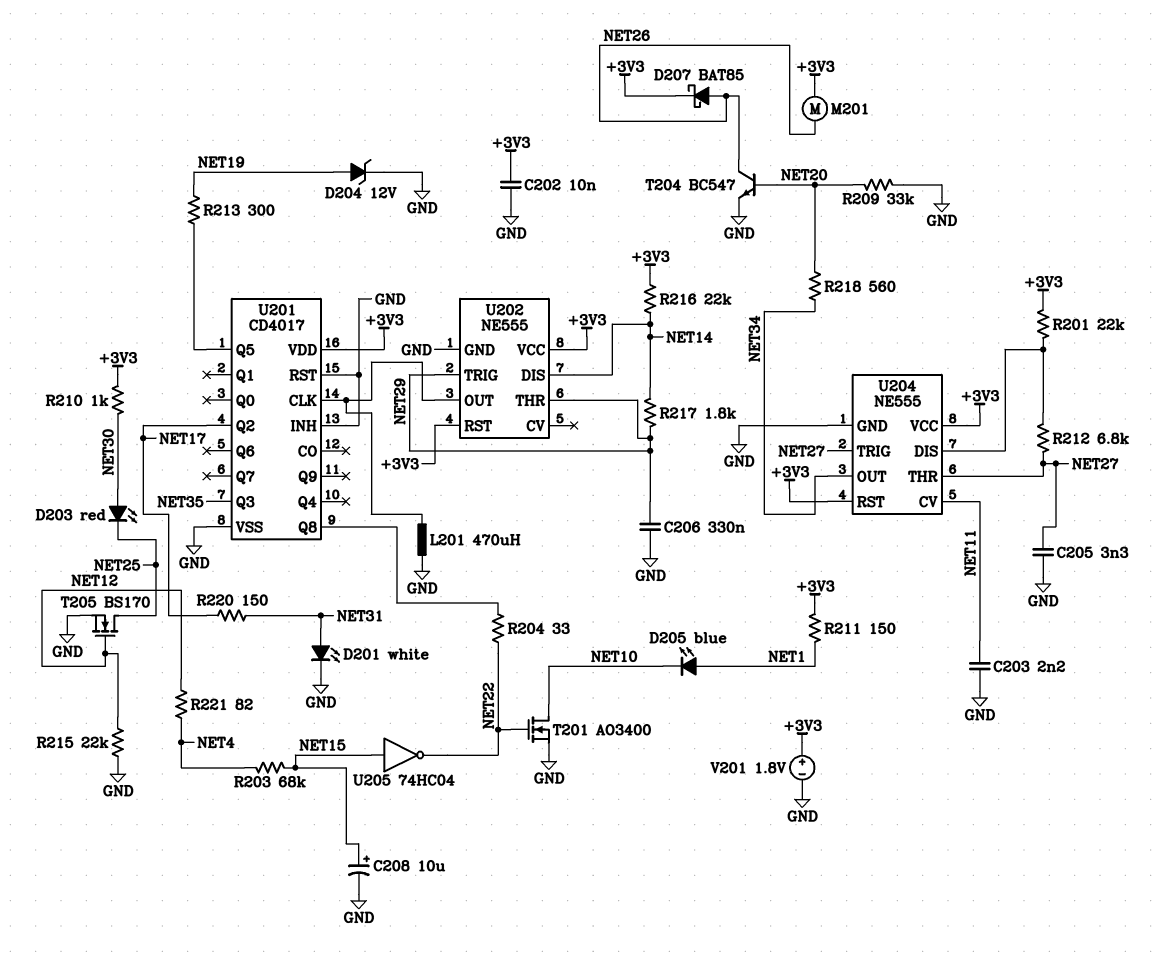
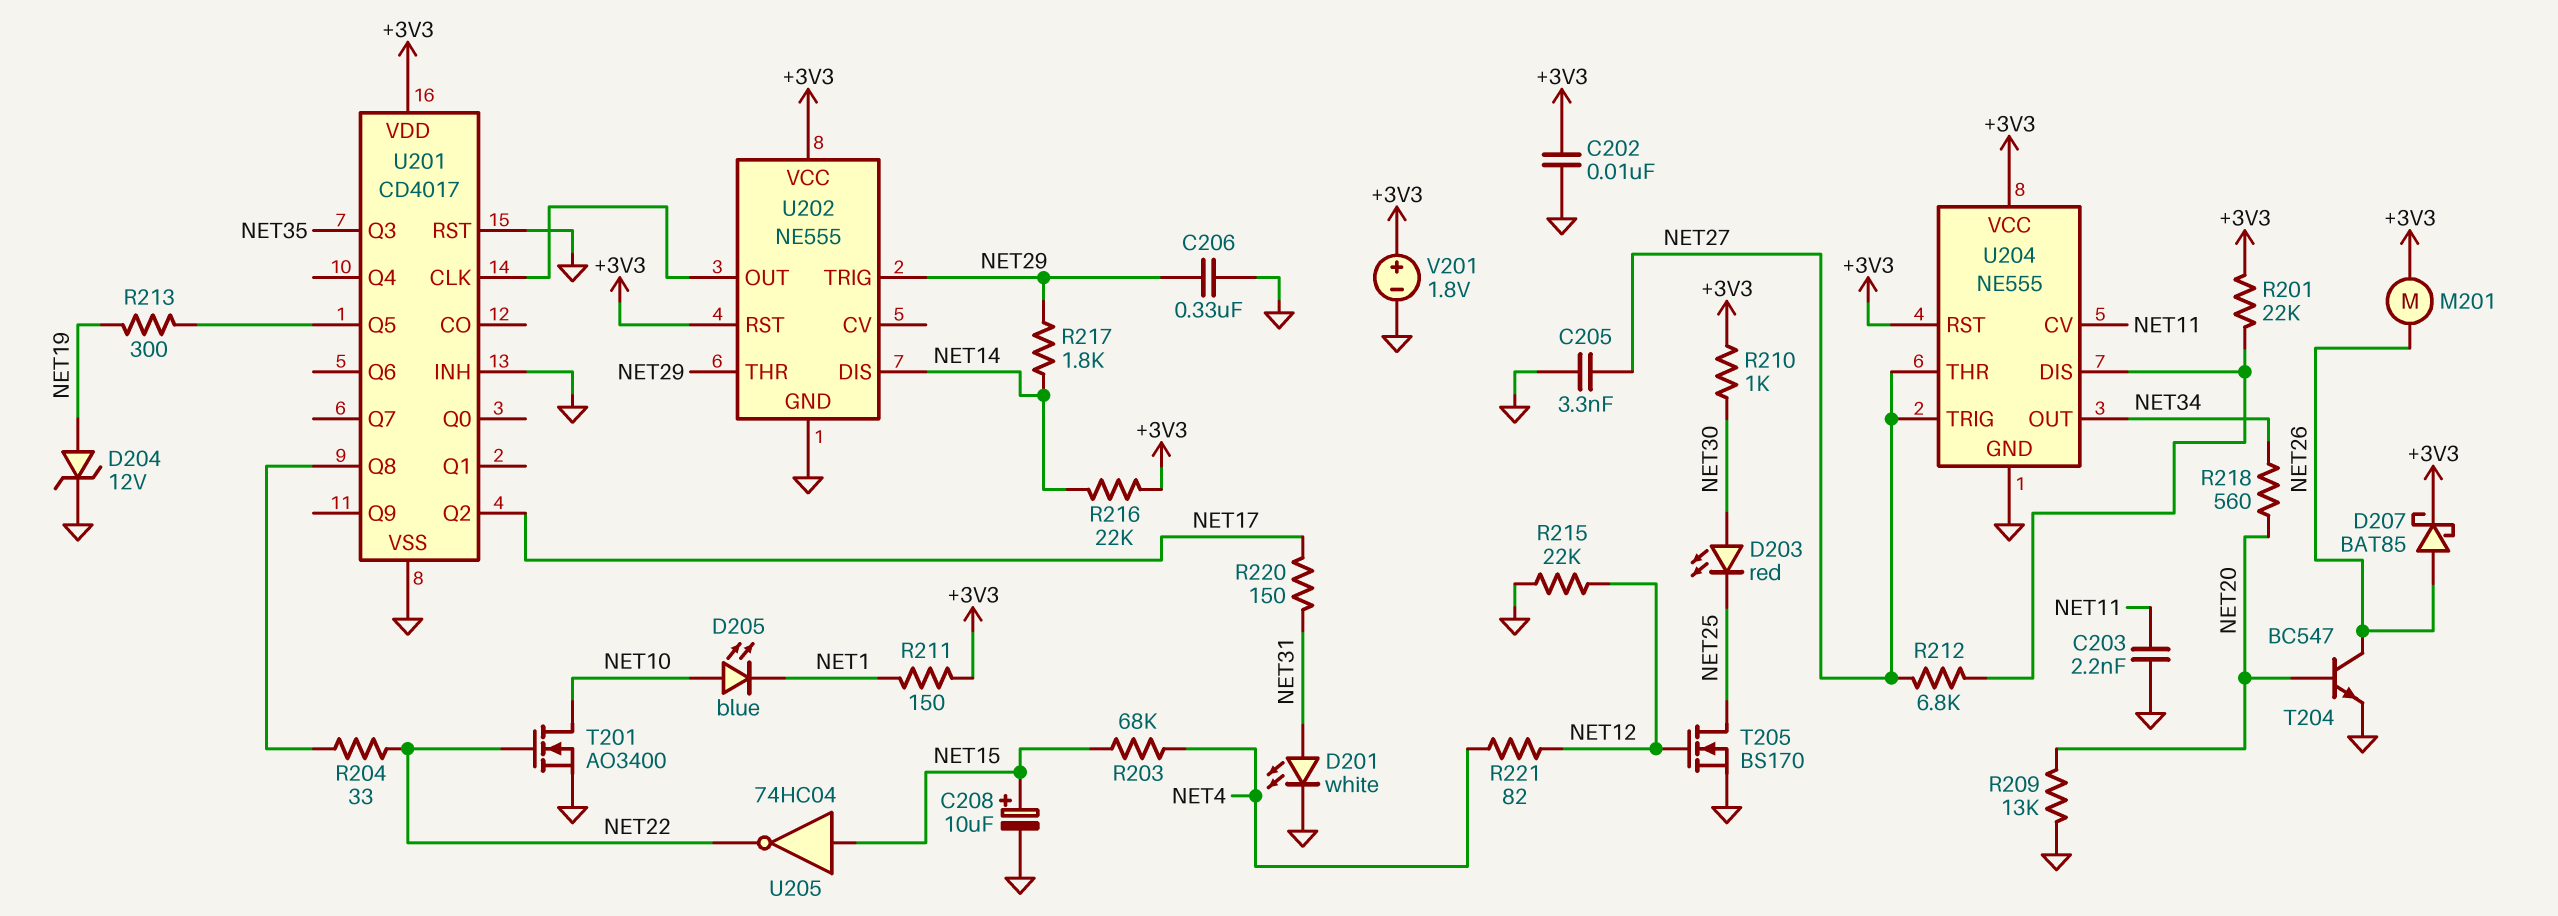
D205: LED blue (A NET1, K NET10) -> LED blue (A NET10, K NET1)
L201: 470uH (GND, U201/CLK) -> none
R209: 33k (GND, NET20) -> 13k (GND, NET20)

